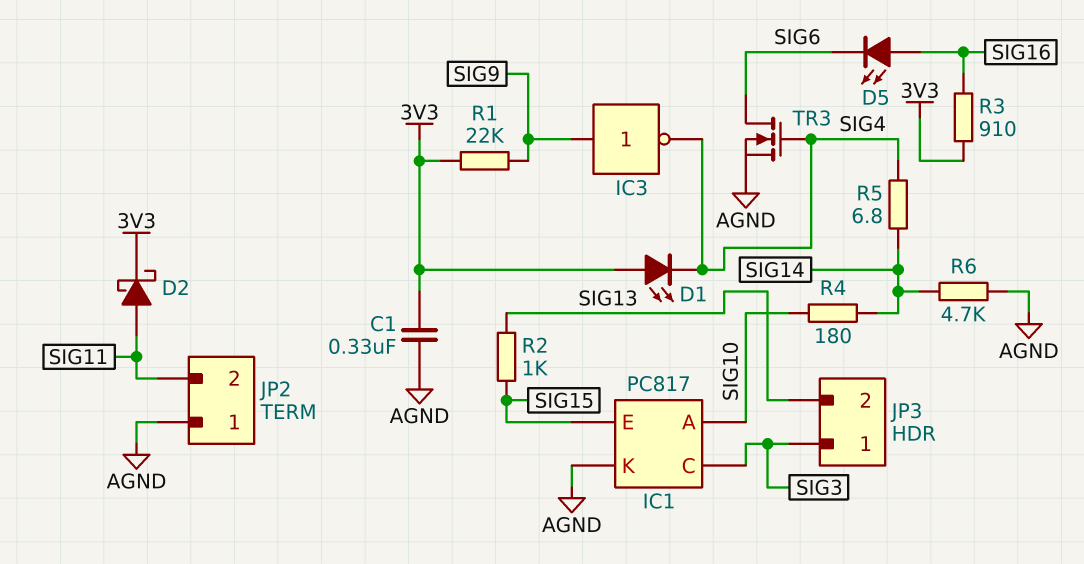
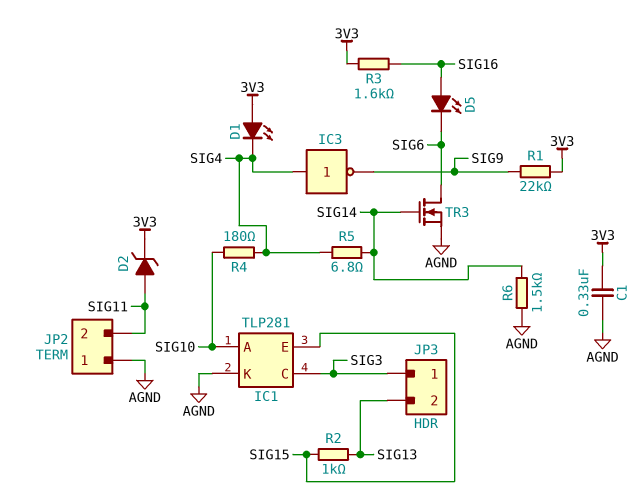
D2: schottky (A SIG11, K 3V3) -> zener (A SIG11, K 3V3)
IC1: PC817 -> TLP281
IC3: NOT (in SIG9, out SIG4) -> NOT (in SIG4, out SIG9)
R3: 910 (3V3, SIG16) -> 1.6k (3V3, SIG16)
R4: 180 (SIG10, SIG14) -> 180 (SIG4, SIG10)
R6: 4.7k (AGND, SIG14) -> 1.5k (AGND, SIG14)
TR3: NMOS (G SIG4, D SIG6, S AGND) -> NMOS (G SIG14, D SIG6, S AGND)

